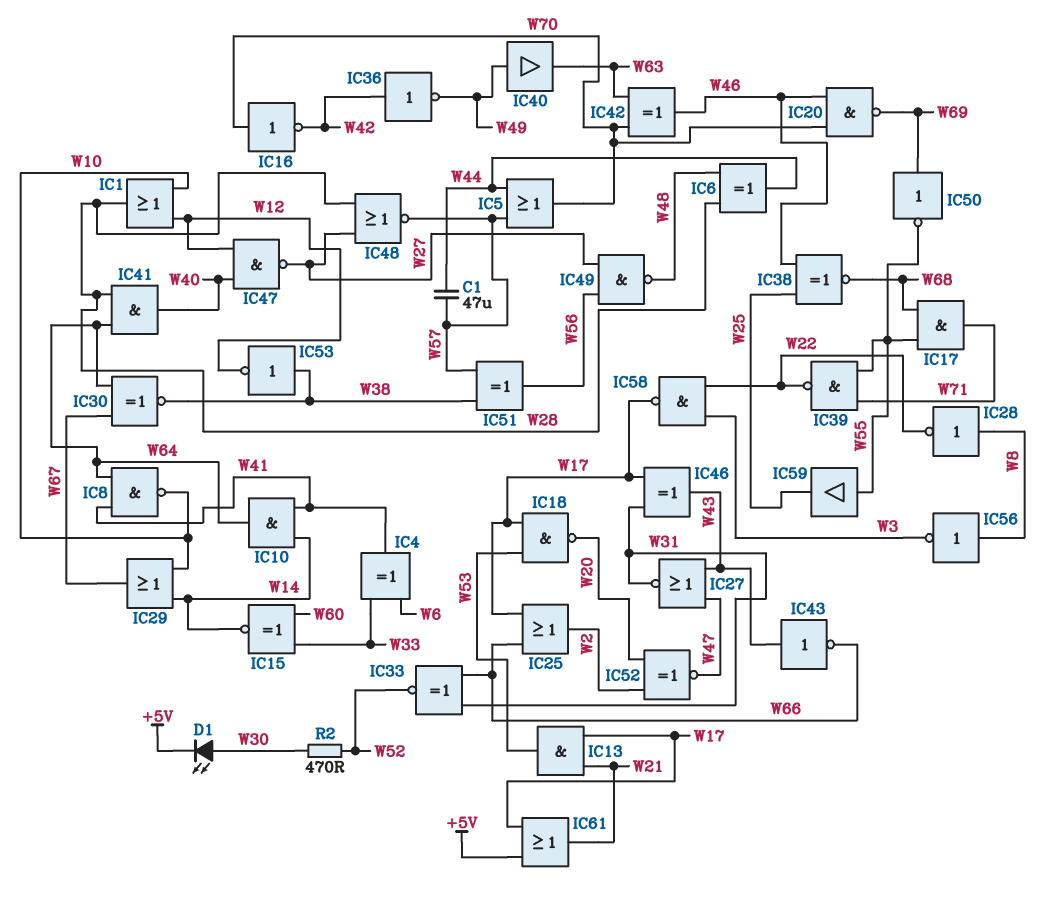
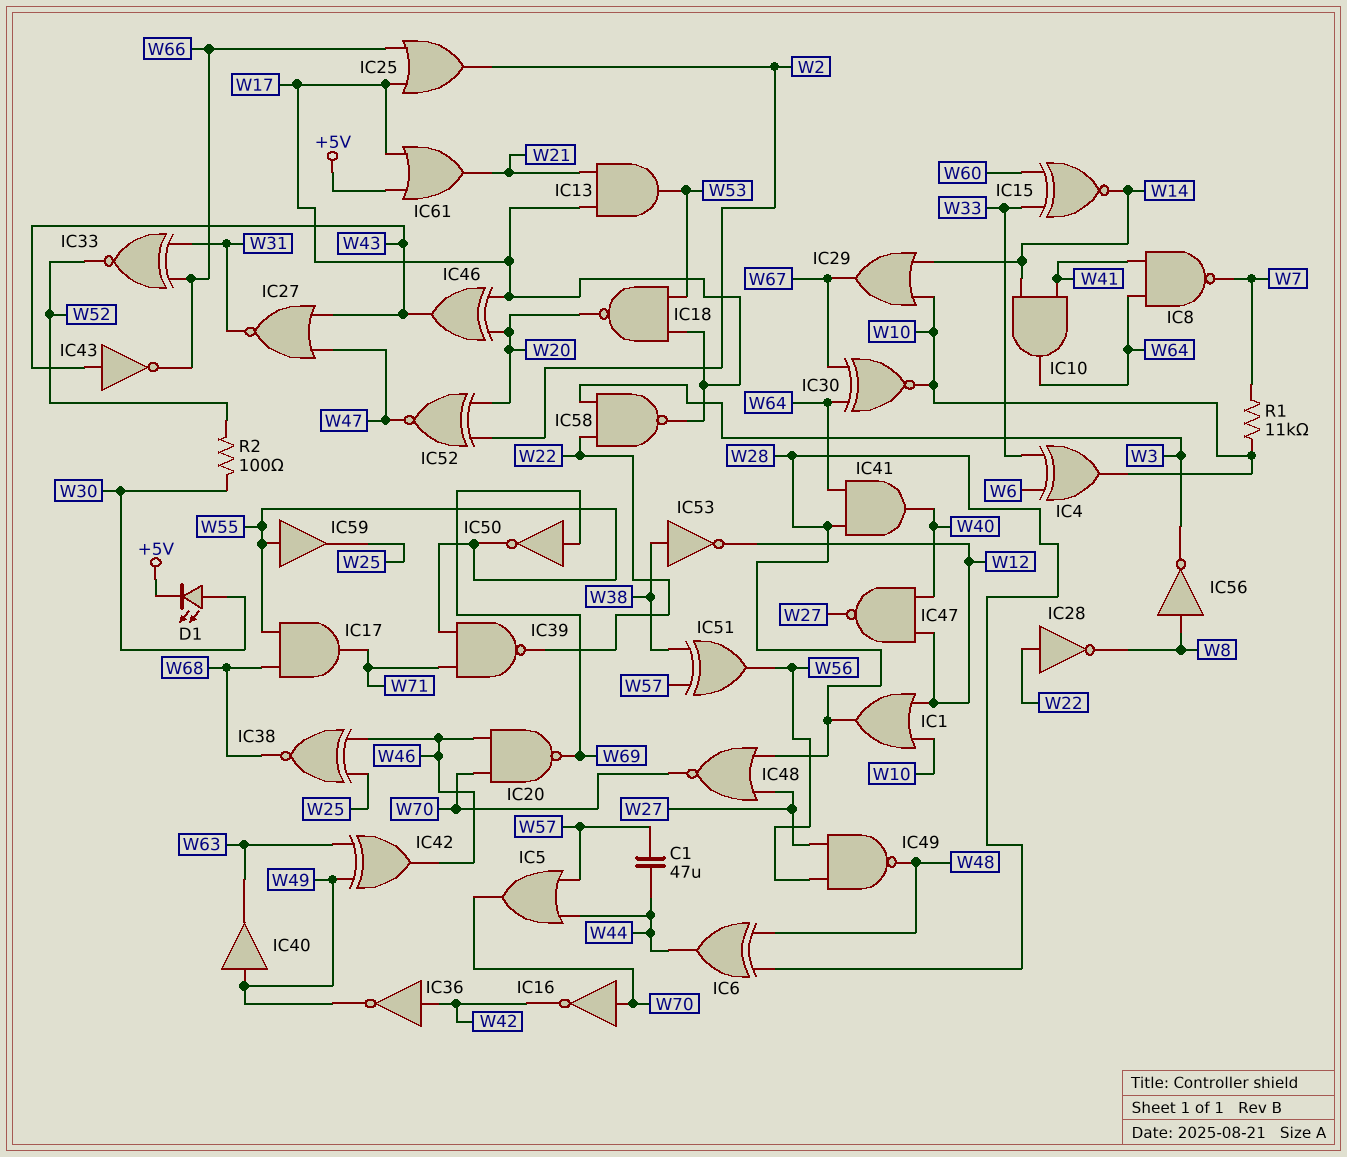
IC4: XOR (in W6, in W33, out W41) -> XOR (in W6, in W33, out W10)
IC8: NAND (in W41, in W64, out W10) -> NAND (in W41, in W64, out W7)
IC28: NOT (in W8, out W22) -> NOT (in W22, out W8)
IC30: XNOR (in W64, in W67, out W38) -> XNOR (in W64, in W67, out W10)
IC42: XOR (in W63, in W70, out W46) -> XOR (in W49, in W63, out W46)
IC46: XOR (in W17, in W31, out W43) -> XOR (in W17, in W20, out W43)
IC48: NOR (in W27, in W28, out W57) -> NOR (in W27, in W28, out W70)
R1: none -> 11k (W7, W10)
R2: 470 (W30, W52) -> 100 (W30, W52)

